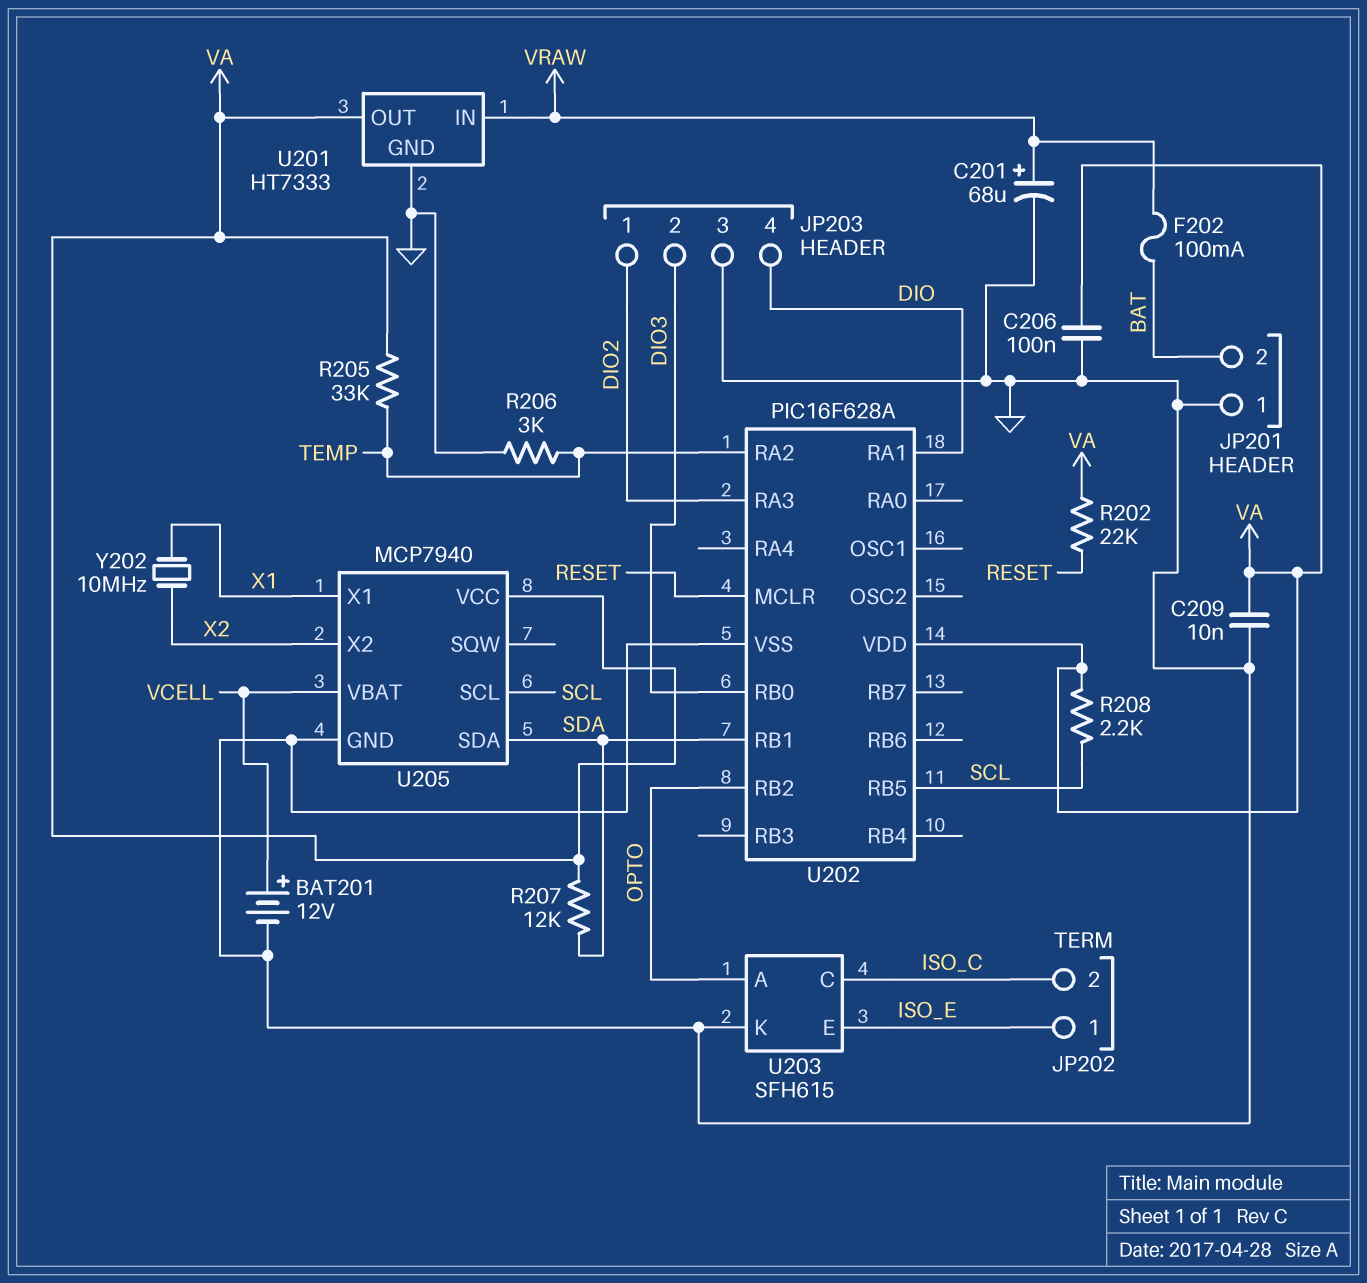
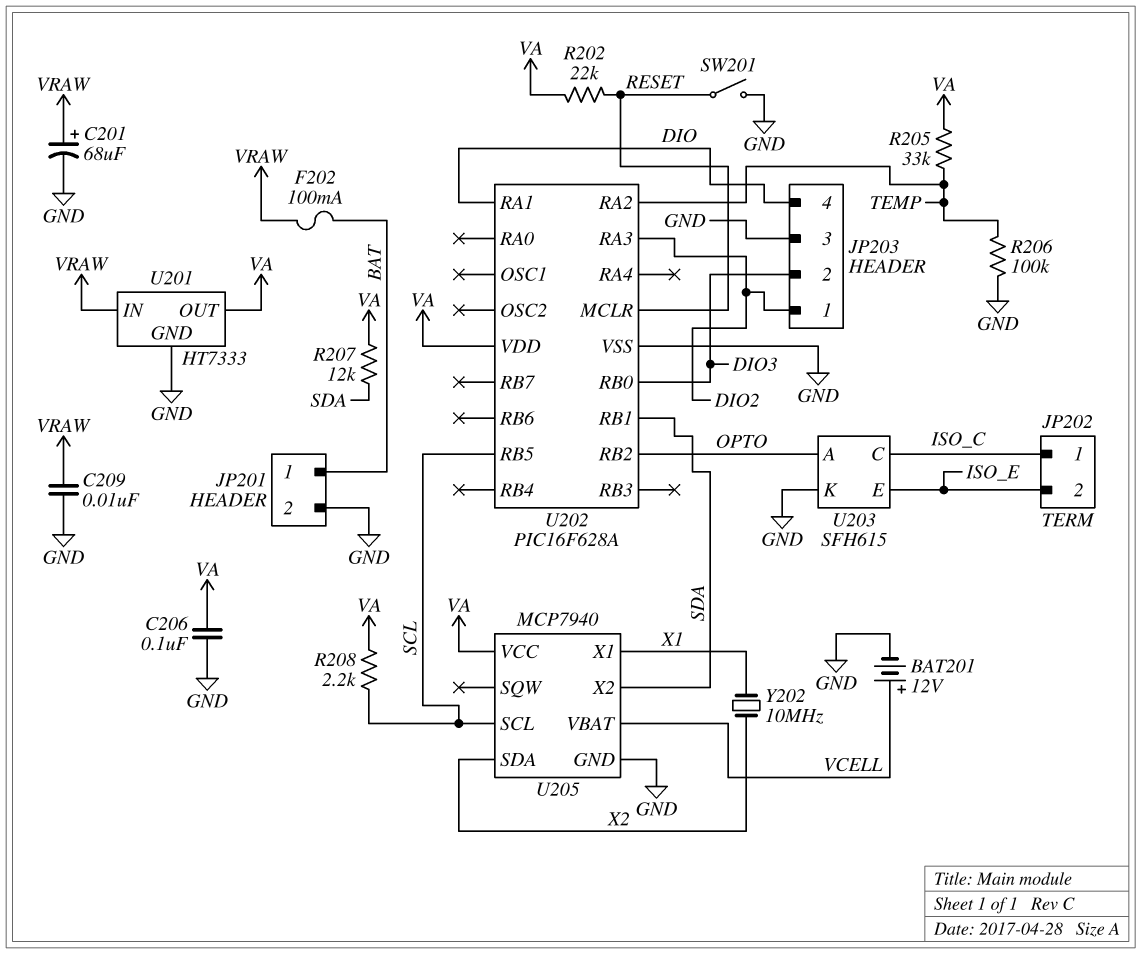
C209: 10nF (GND, VA) -> 10nF (GND, VRAW)
JP201 pin 1: GND -> BAT
JP201 pin 2: BAT -> GND
JP202 pin 1: ISO_E -> ISO_C
JP202 pin 2: ISO_C -> ISO_E
R206: 3k (GND, TEMP) -> 100k (GND, TEMP)
SW201: none -> switch (GND, RESET)
U205 pin SDA: SDA -> X2
U205 pin X2: X2 -> SDA

